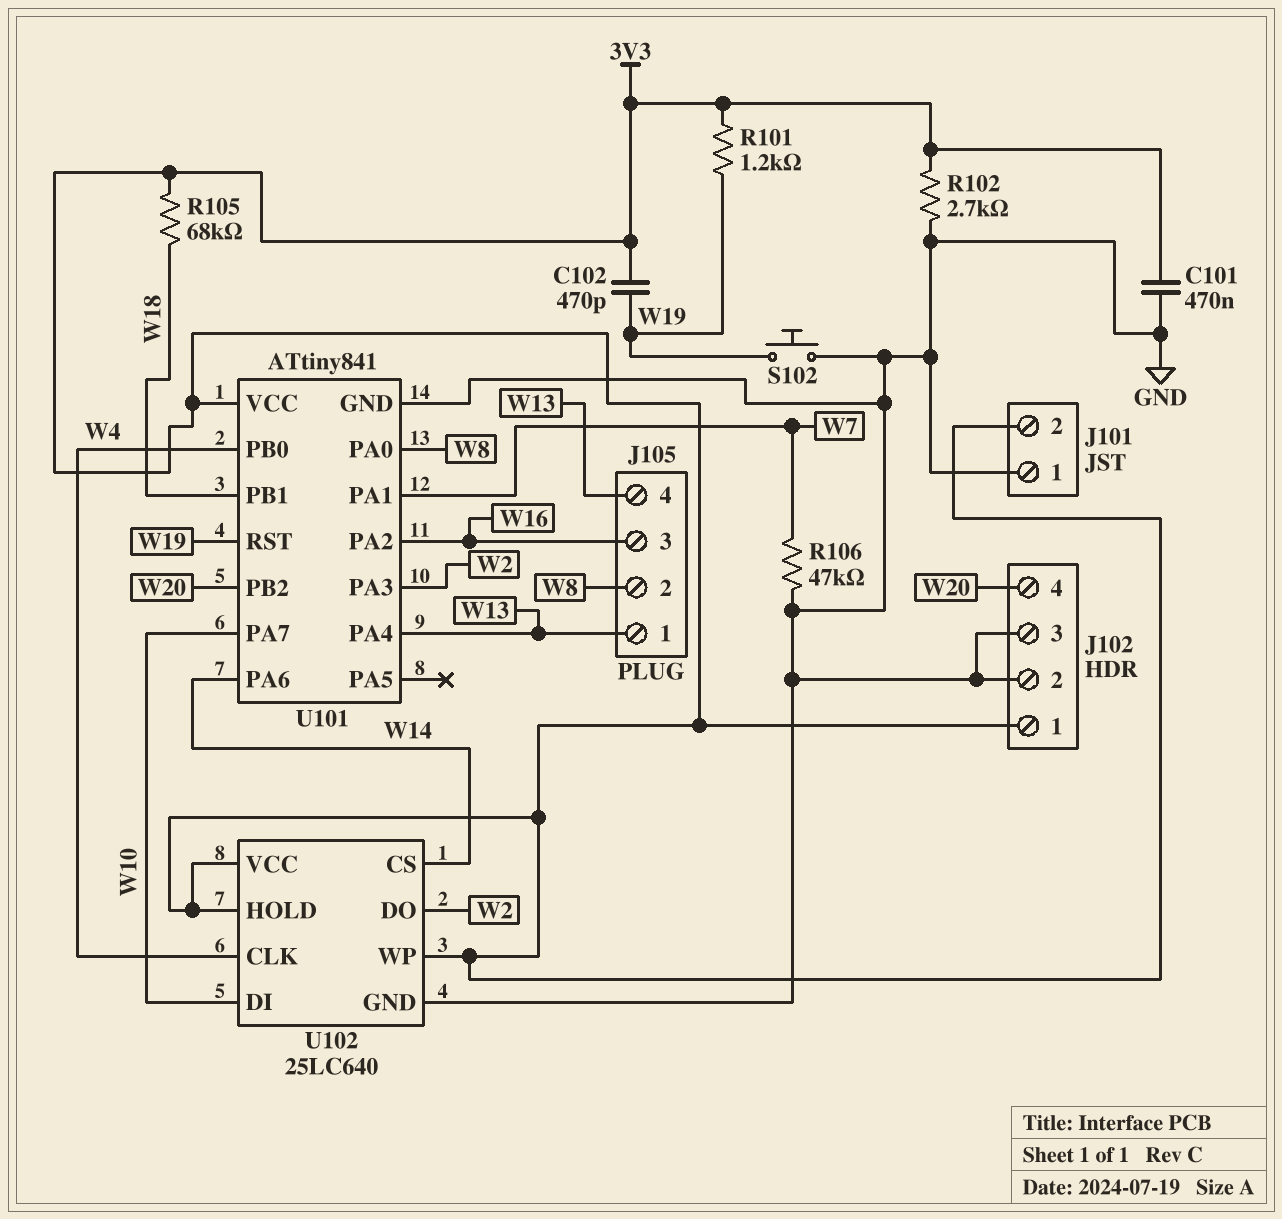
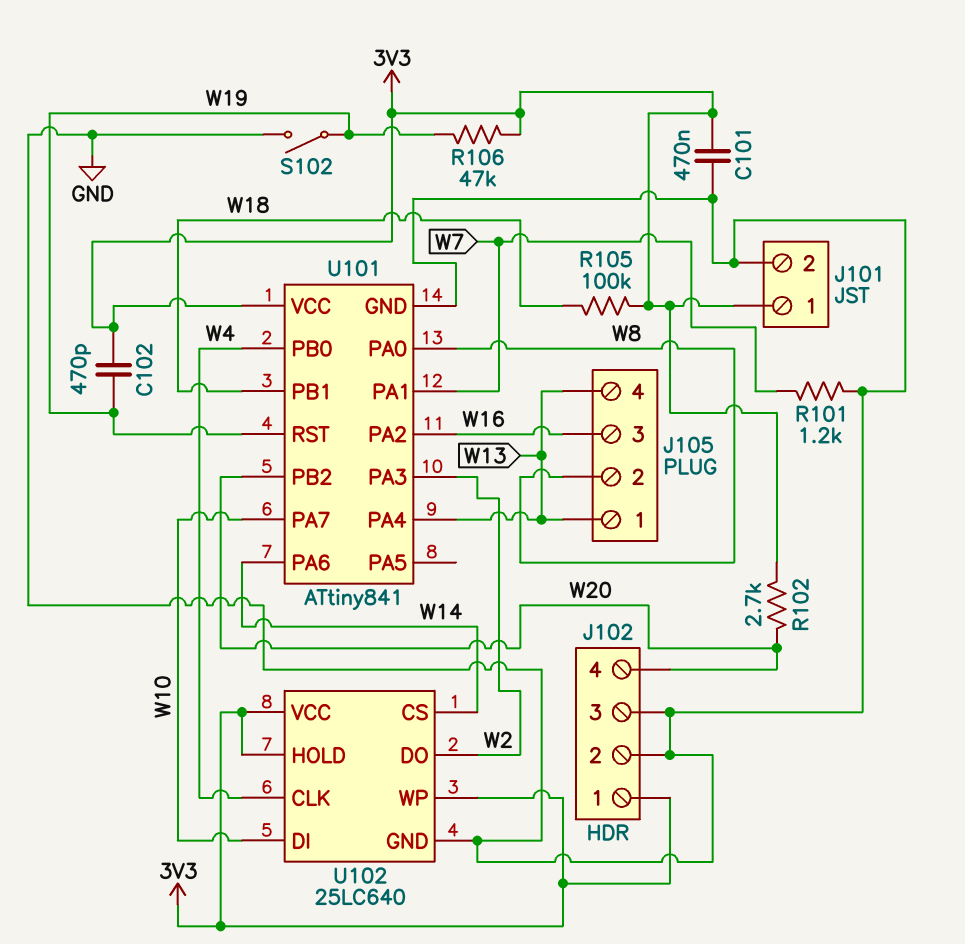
J101 pin 1: GND -> 3V3
J101 pin 2: 3V3 -> GND
R101: 1.2k (3V3, W19) -> 1.2k (GND, W7)
R102: 2.7k (3V3, GND) -> 2.7k (3V3, W20)
R105: 68k (3V3, W18) -> 100k (3V3, W18)
R106: 47k (GND, W7) -> 47k (3V3, W19)
S102: button (GND, W19) -> switch (GND, W19)

